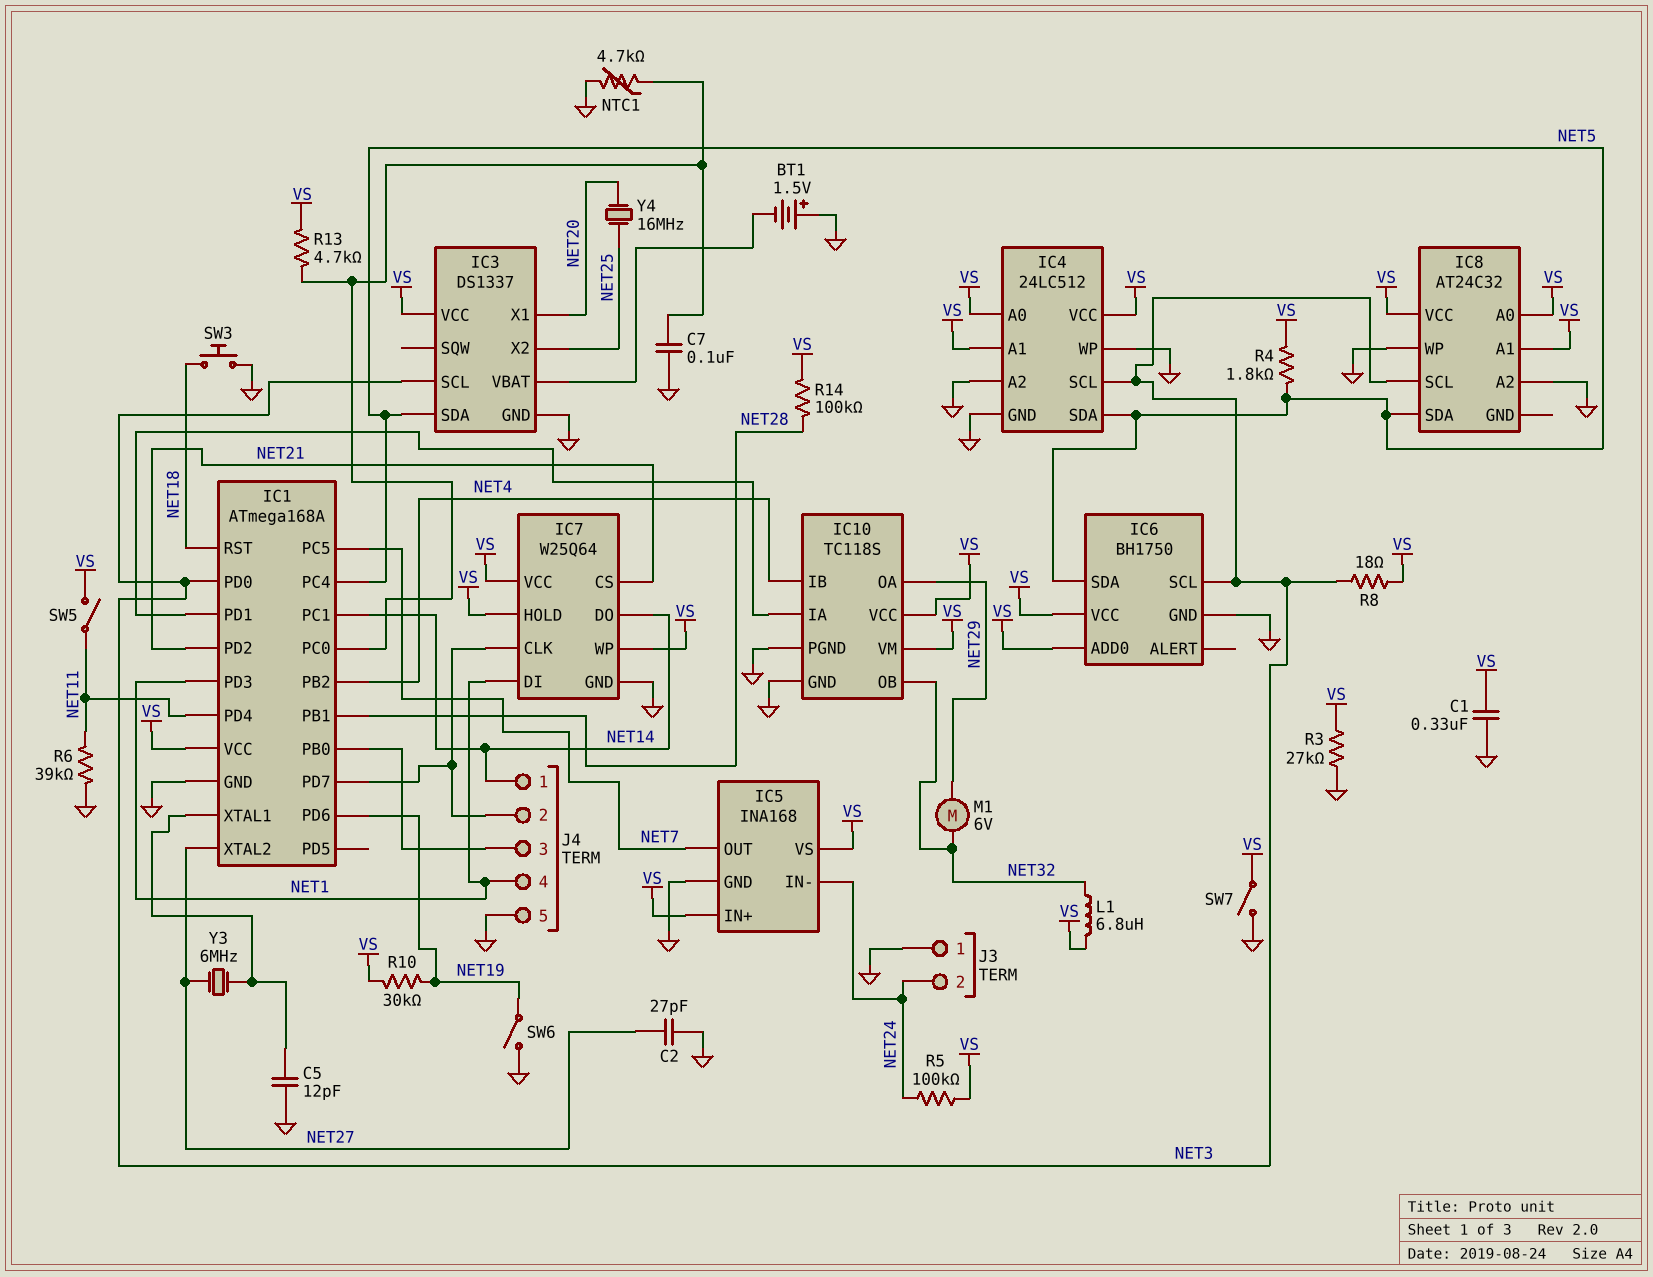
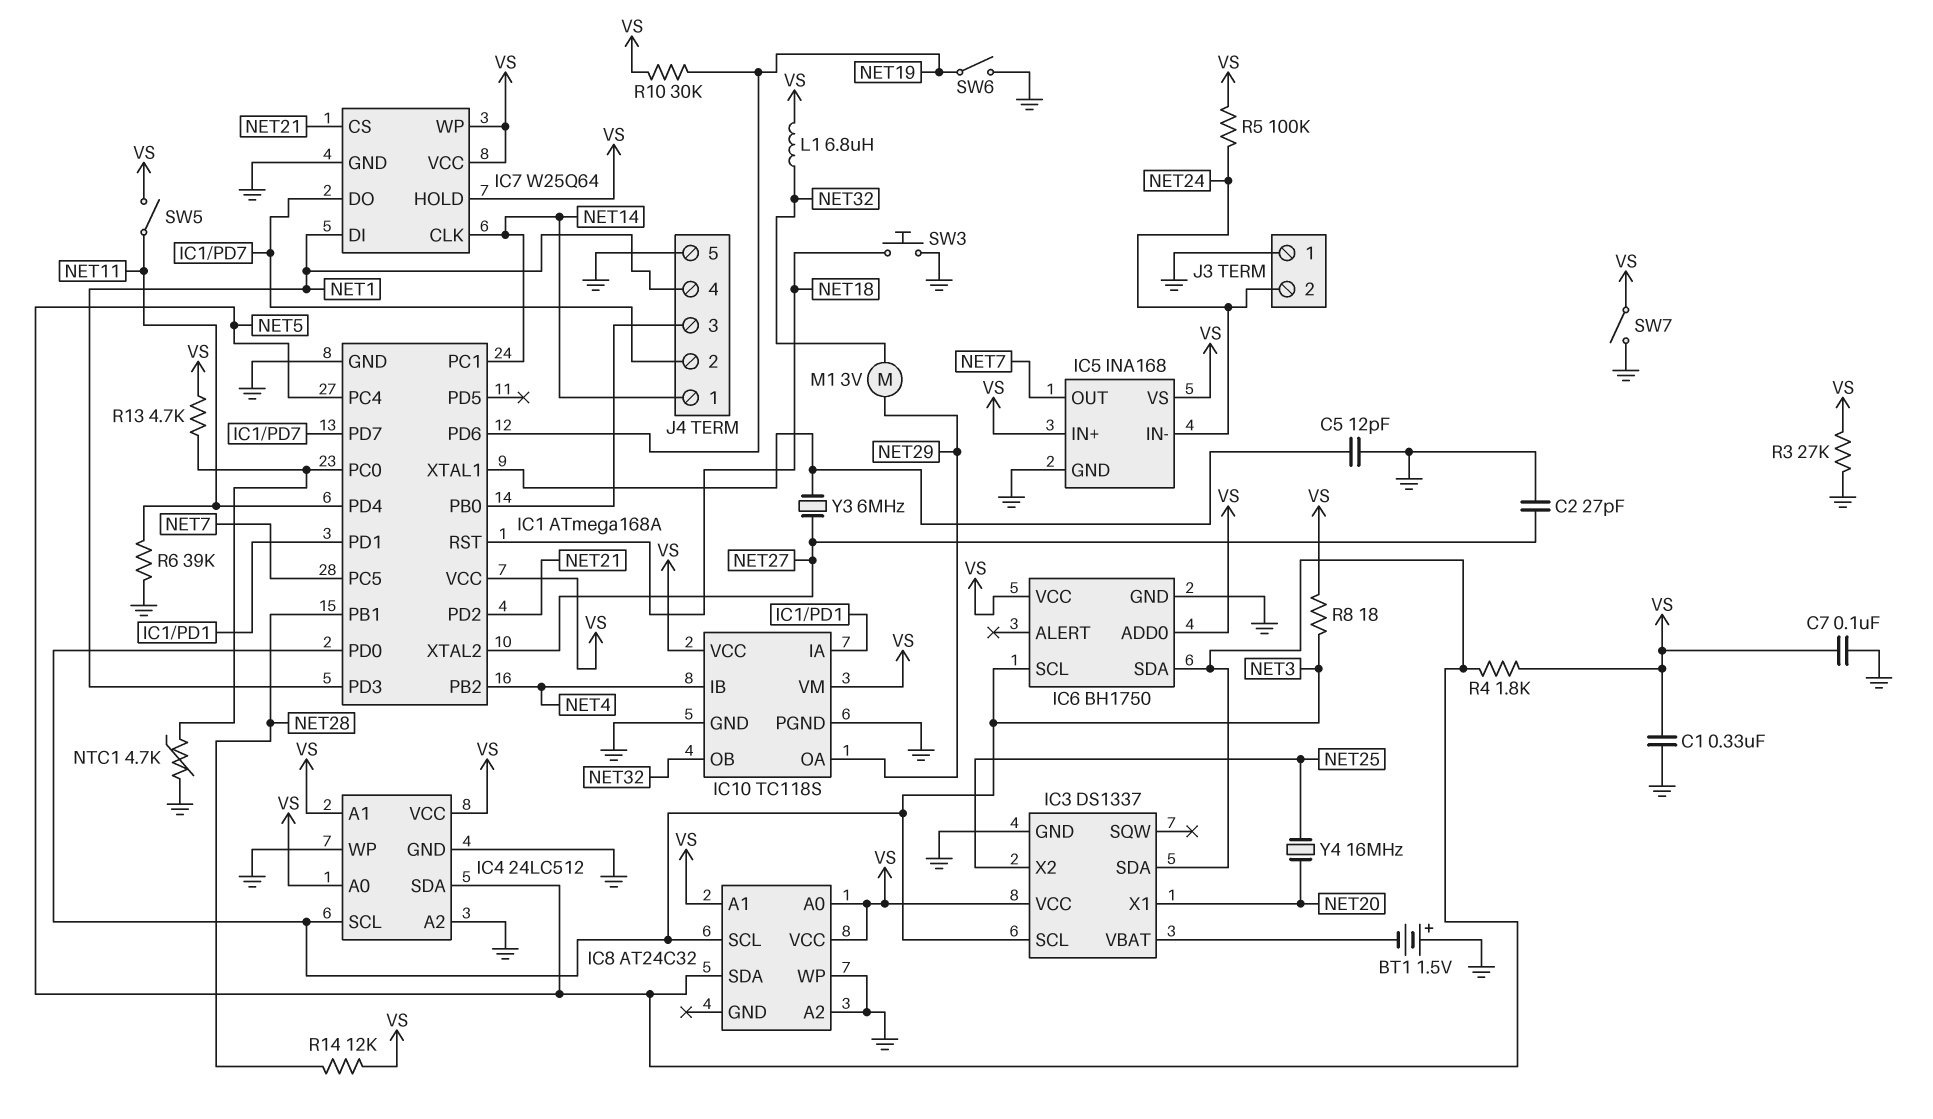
C7: 100nF (GND, IC1/PC0) -> 100nF (GND, VS)
IC7 pin CLK: IC1/PD7 -> NET14
IC7 pin DO: NET14 -> IC1/PD7
M1: motor 6V (NET29, NET32) -> motor 3V (NET29, NET32)
R14: 100k (NET28, VS) -> 12k (NET28, VS)

